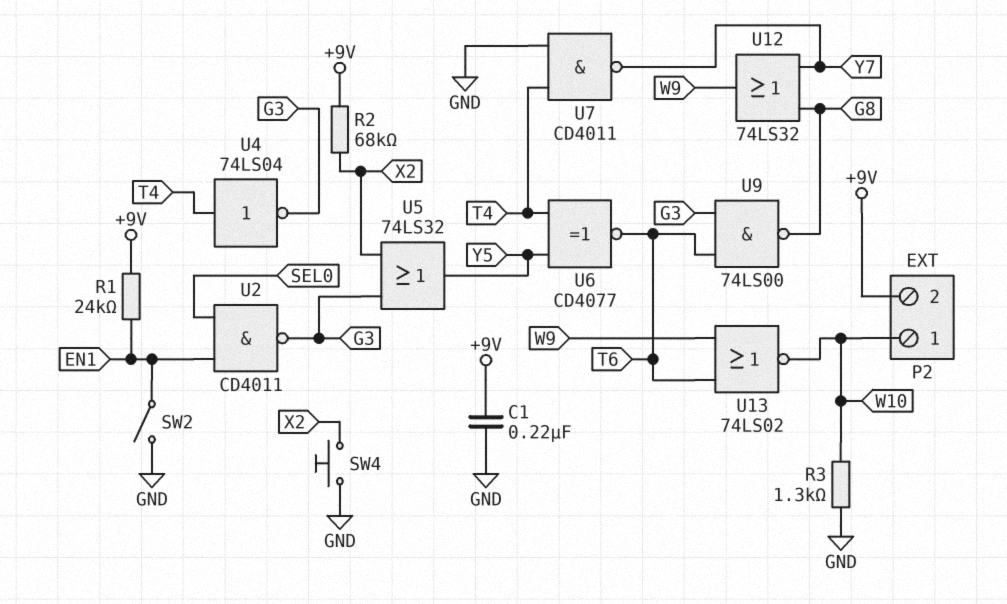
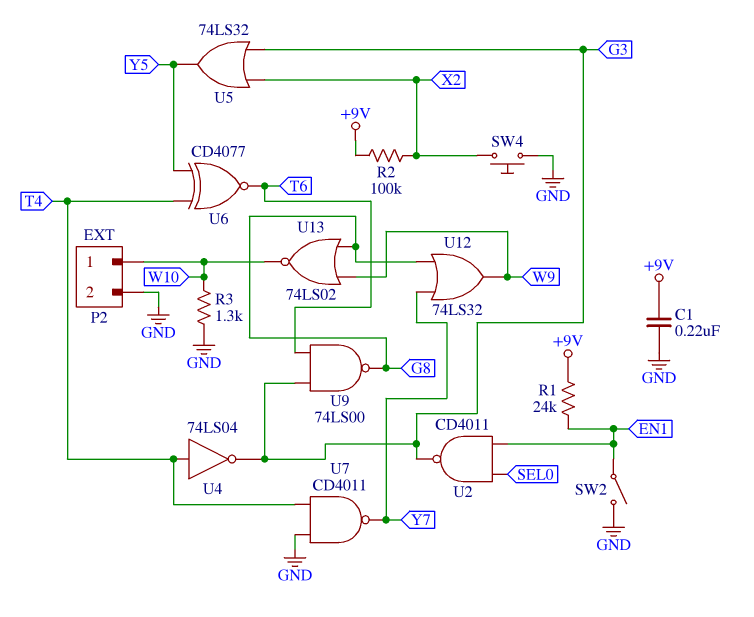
P2 pin 2: +9V -> GND
R2: 68k (+9V, X2) -> 100k (+9V, X2)
U13: NOR 74LS02 (in T6, in W9, out W10) -> NOR 74LS02 (in G8, in W9, out W10)

